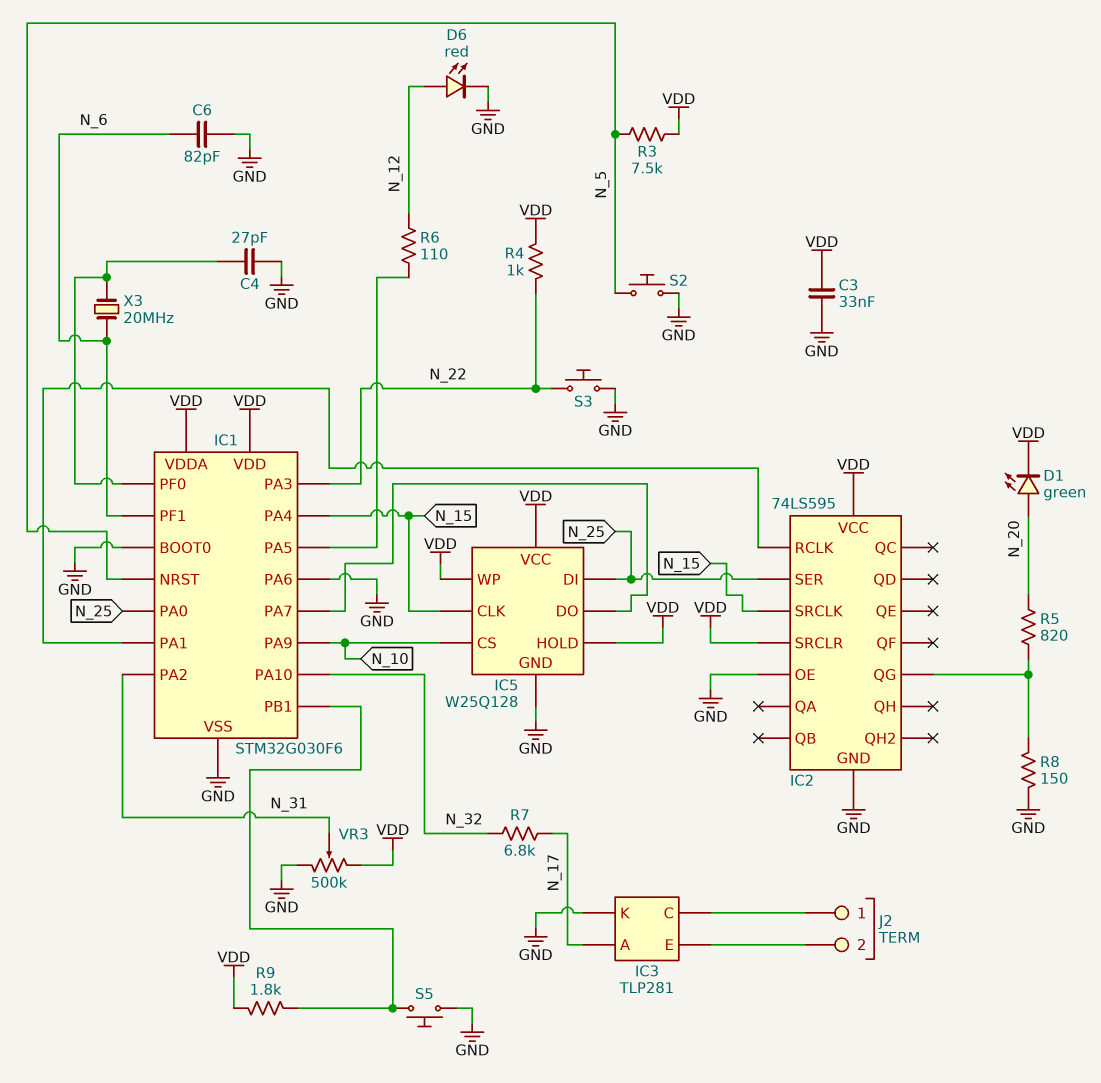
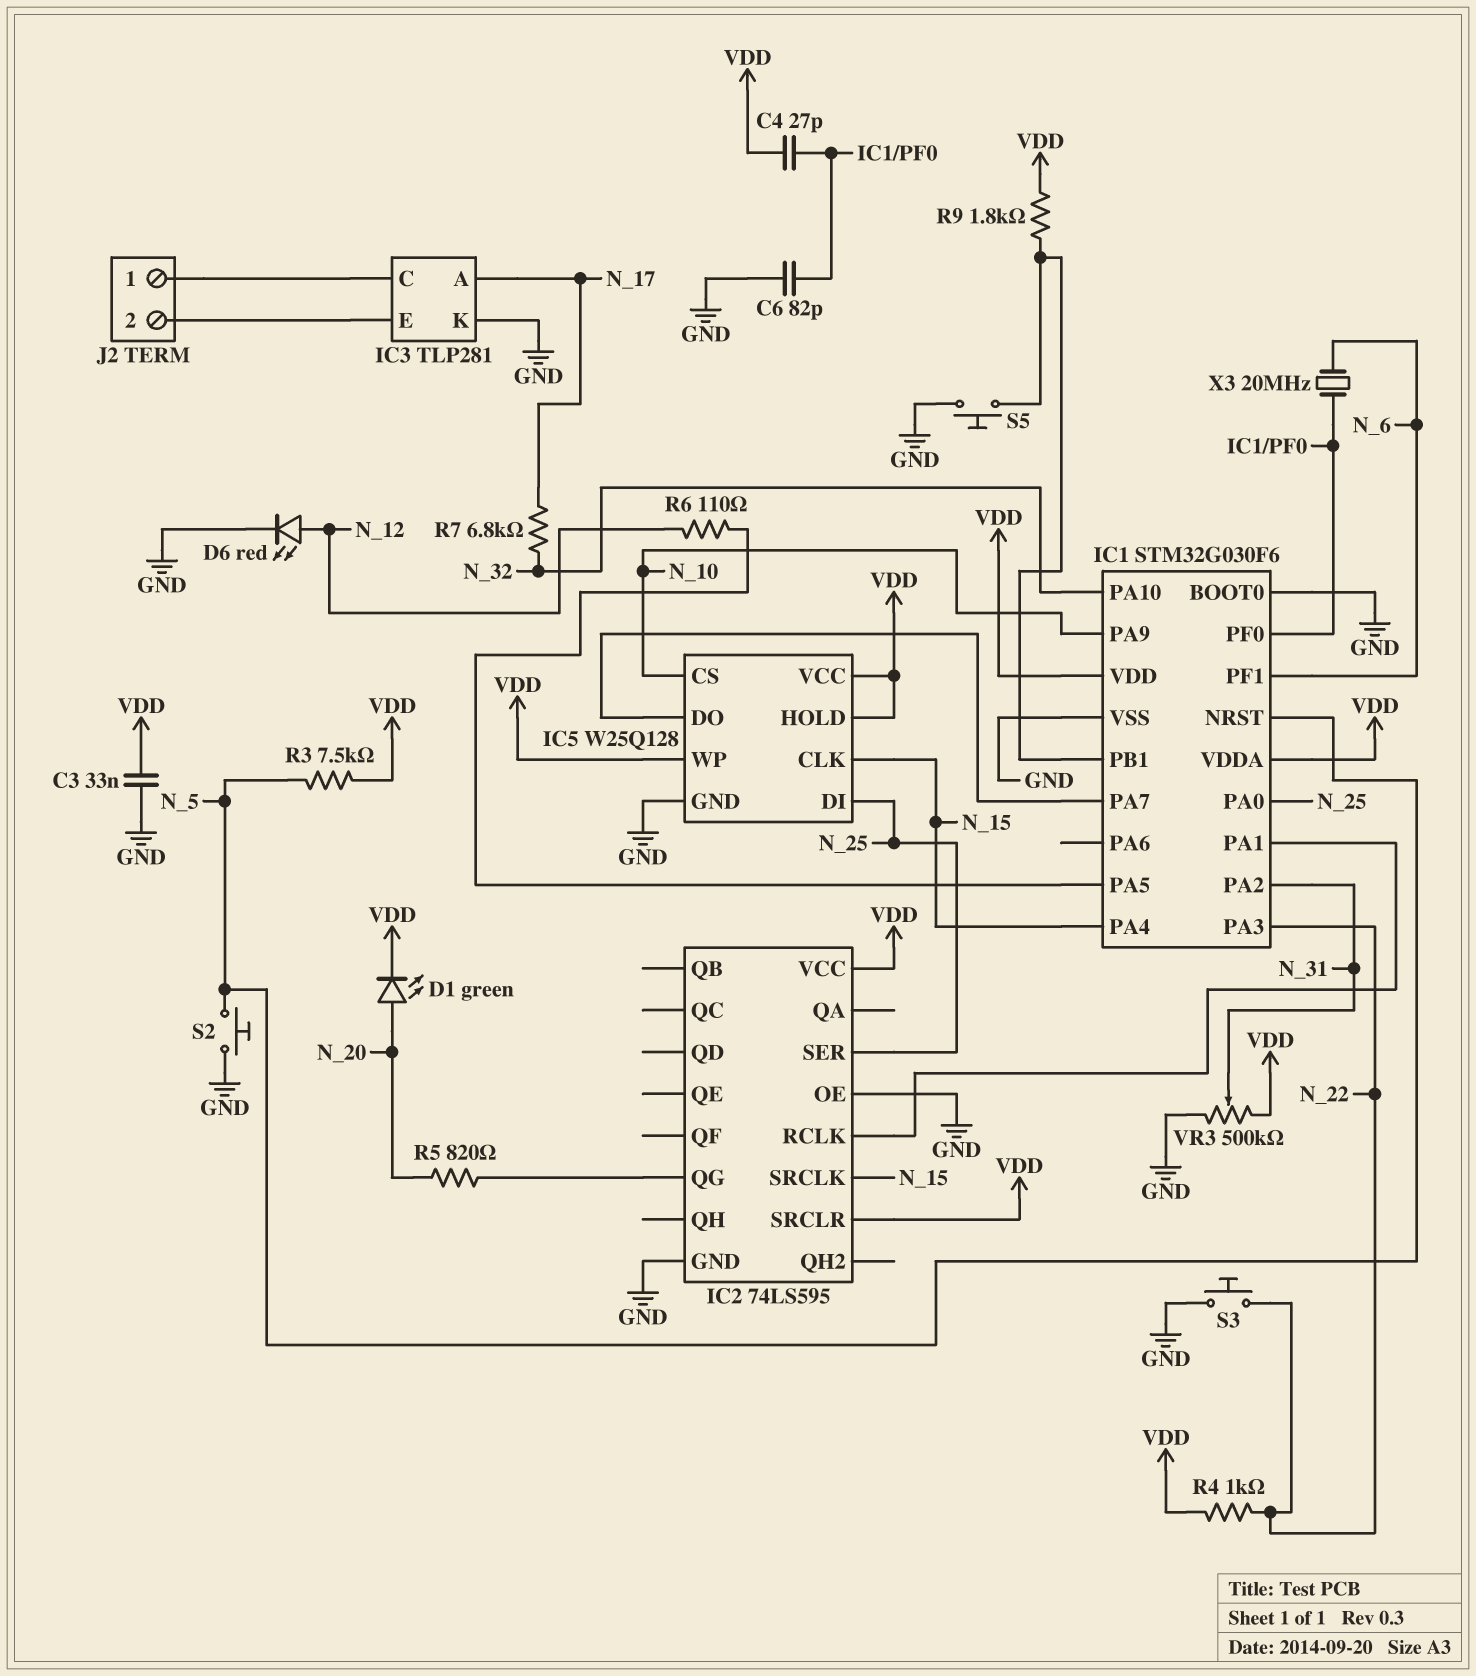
C4: 27pF (GND, IC1/PF0) -> 27pF (IC1/PF0, VDD)
C6: 82pF (GND, N_6) -> 82pF (GND, IC1/PF0)
IC1 pin PA6: GND -> none
R8: 150 (GND, IC2/QG) -> none

